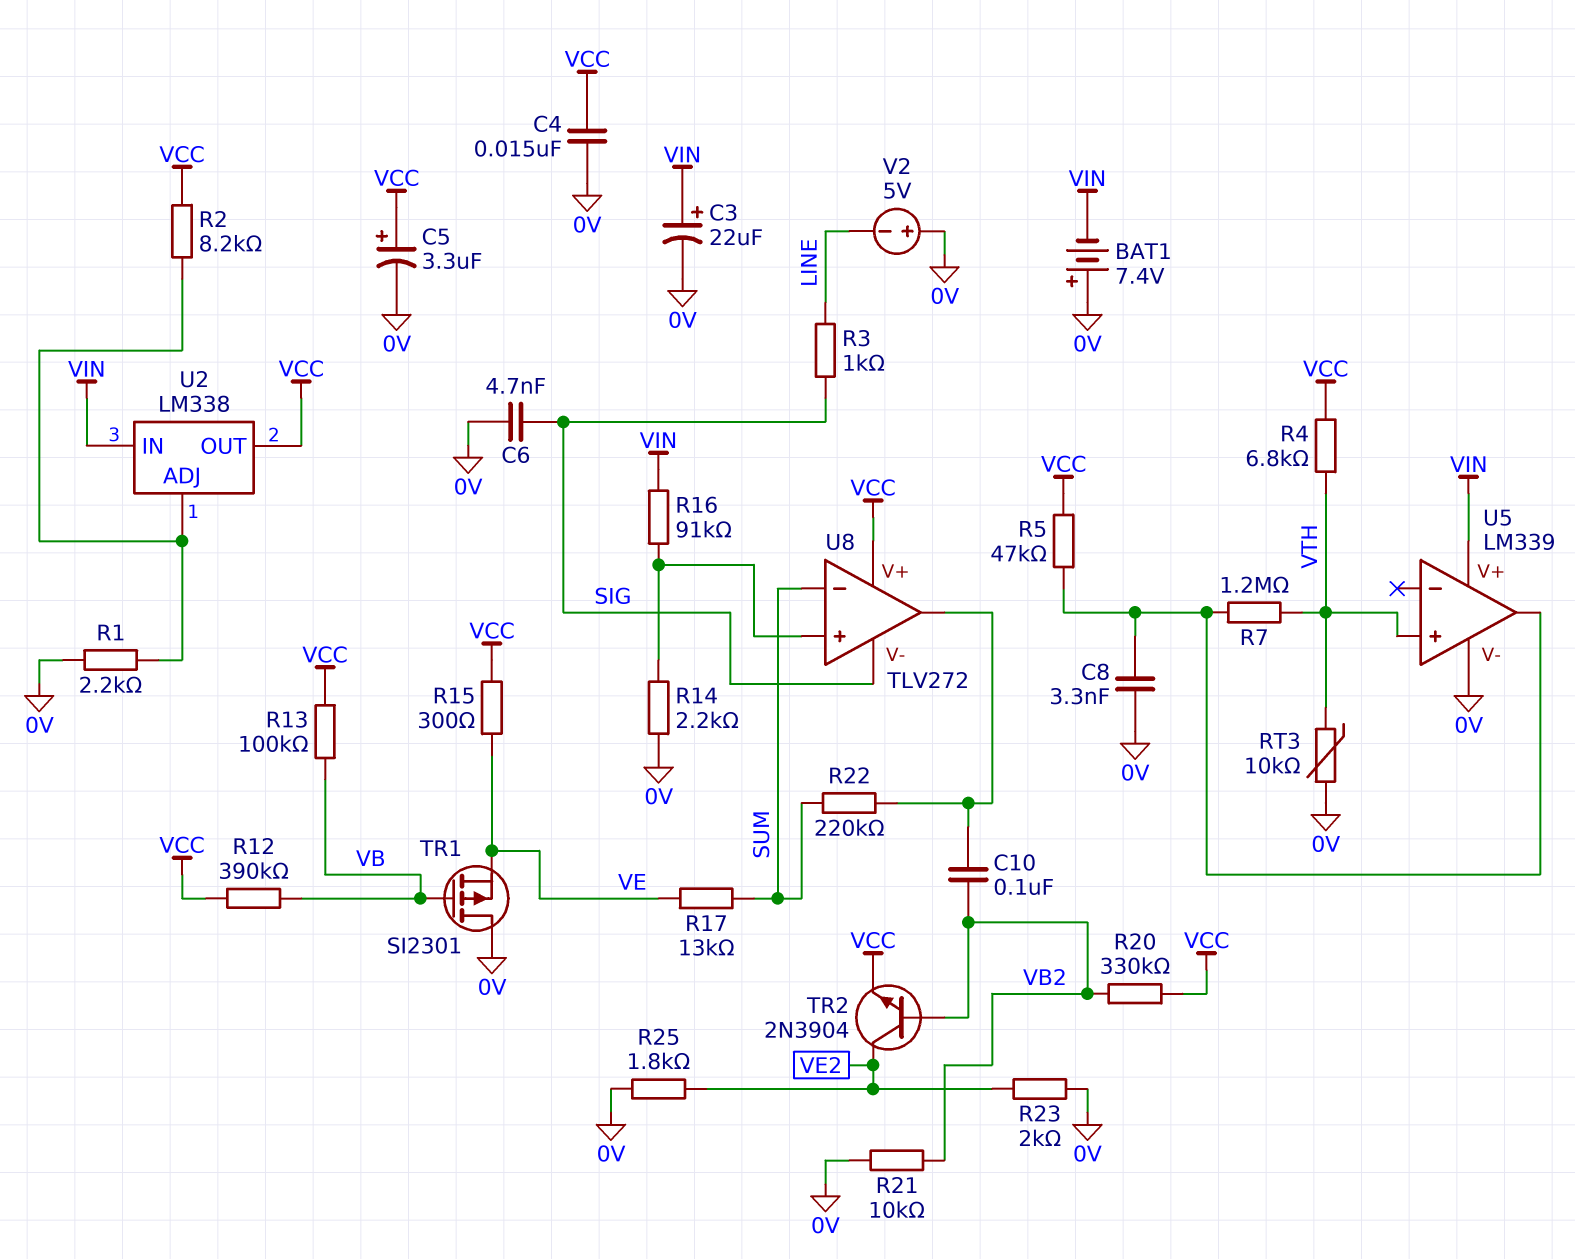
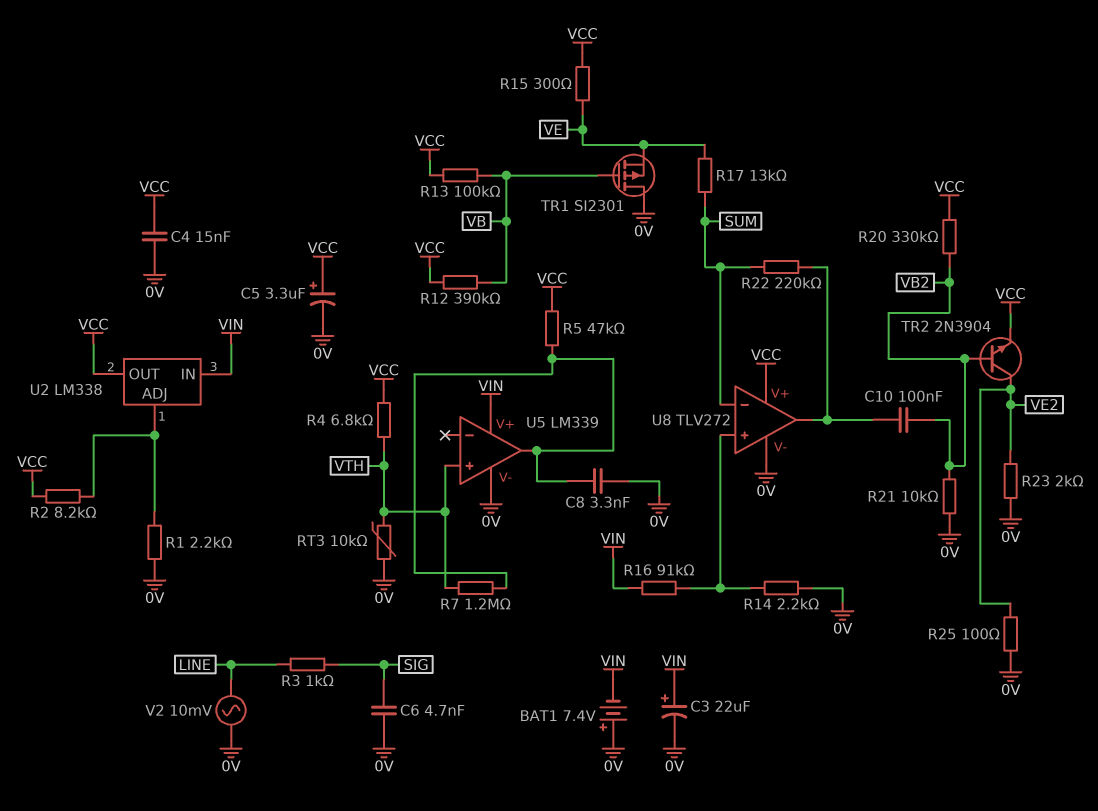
R25: 1.8k (0V, VE2) -> 100 (0V, VE2)
U8 pin V-: SIG -> 0V
V2: 5V (plus 0V, minus LINE) -> AC 10mV (0V, LINE)

